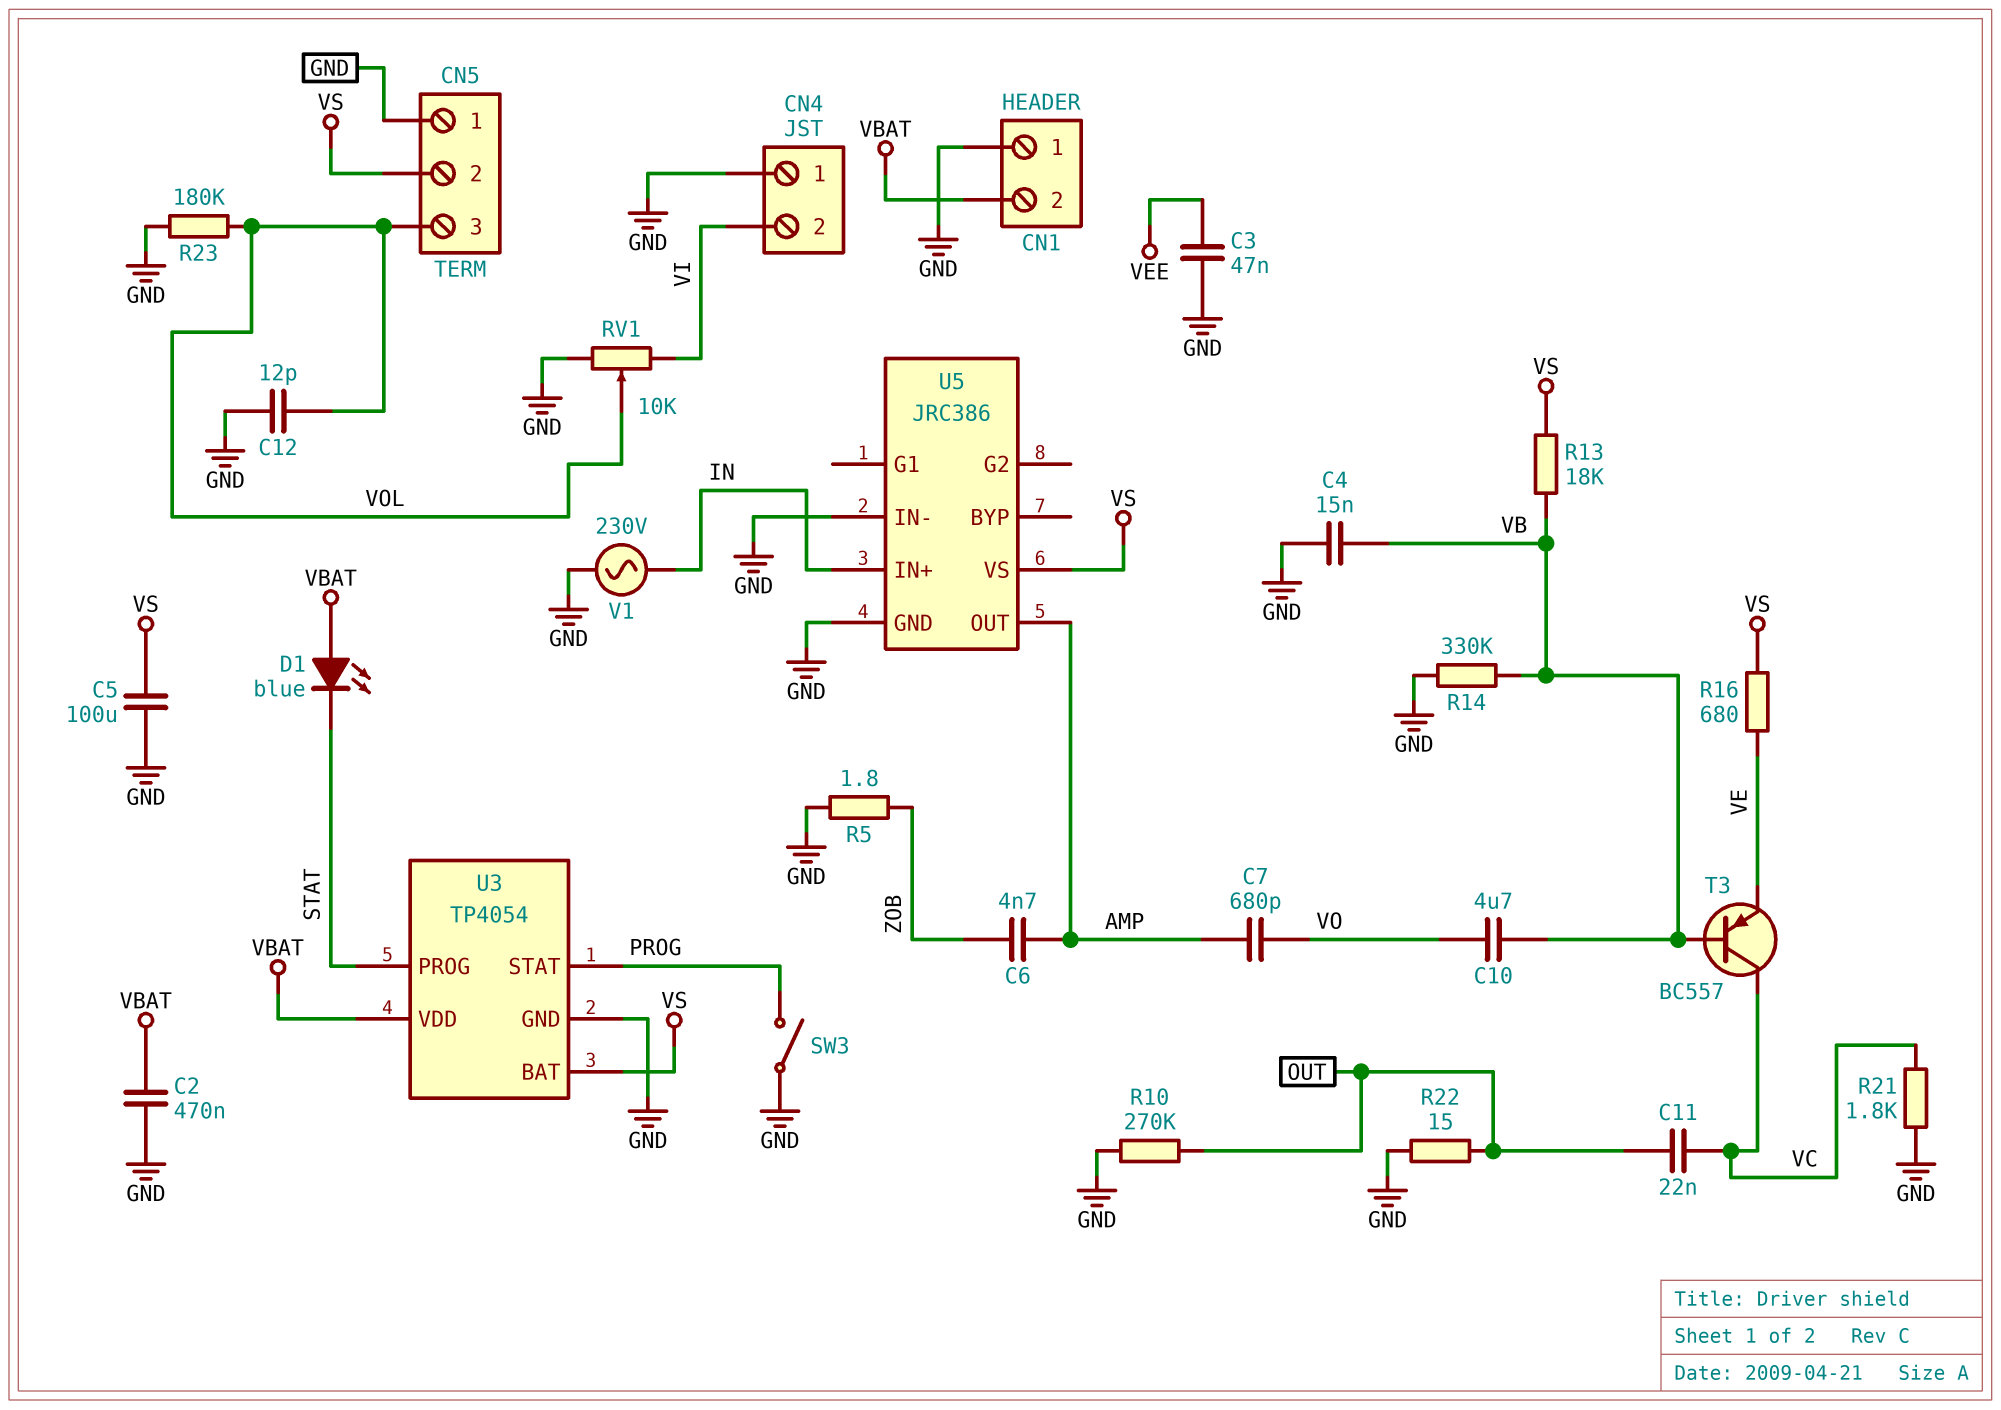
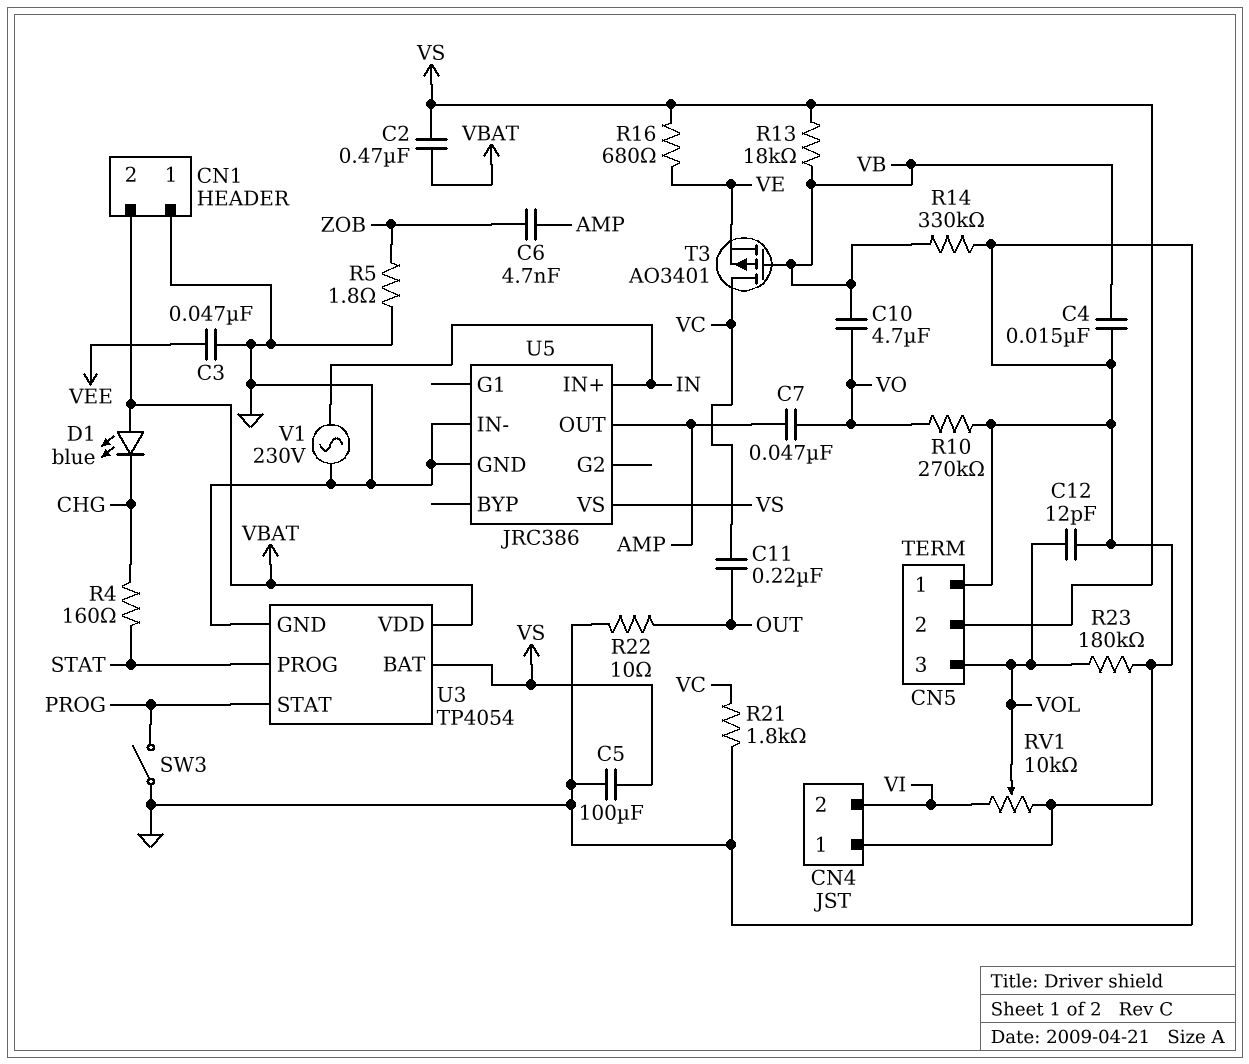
C2: 470nF (GND, VBAT) -> 470nF (VBAT, VS)
C7: 680pF (AMP, VO) -> 47nF (AMP, VO)
C11: 22nF (OUT, VC) -> 220nF (OUT, VC)
D1: LED blue (A VBAT, K STAT) -> LED blue (A VBAT, K CHG)
R4: none -> 160 (CHG, STAT)
R10: 270k (GND, OUT) -> 270k (GND, VO)
R22: 15 (GND, OUT) -> 10 (GND, OUT)
T3: PNP BC557 (B VB, C VC, E VE) -> PMOS AO3401 (G VB, D VC, S VE)

